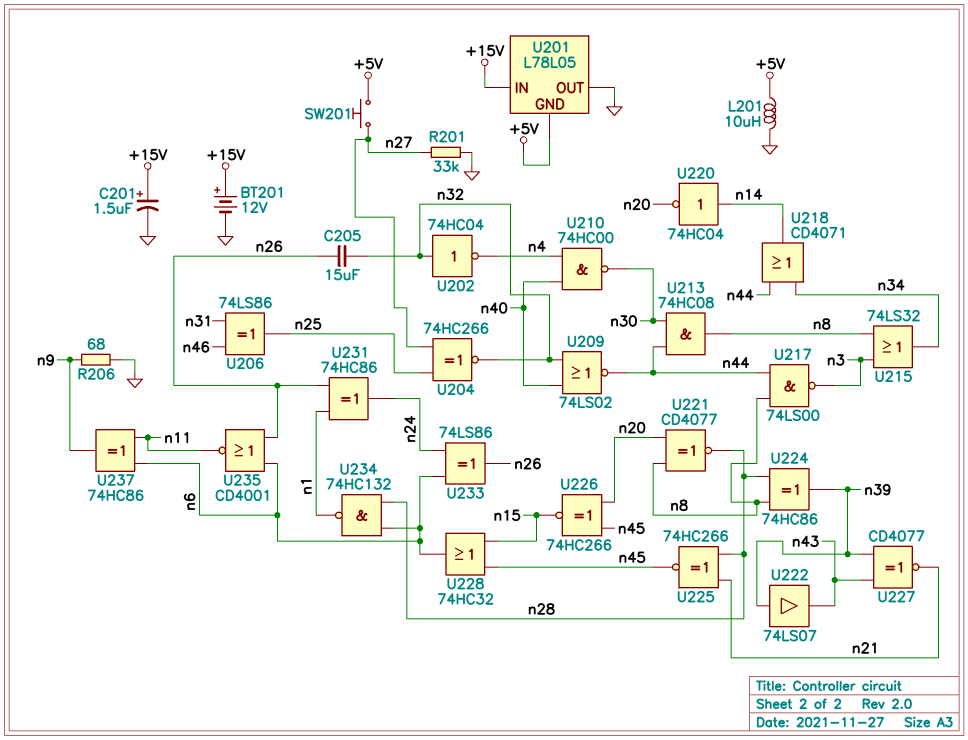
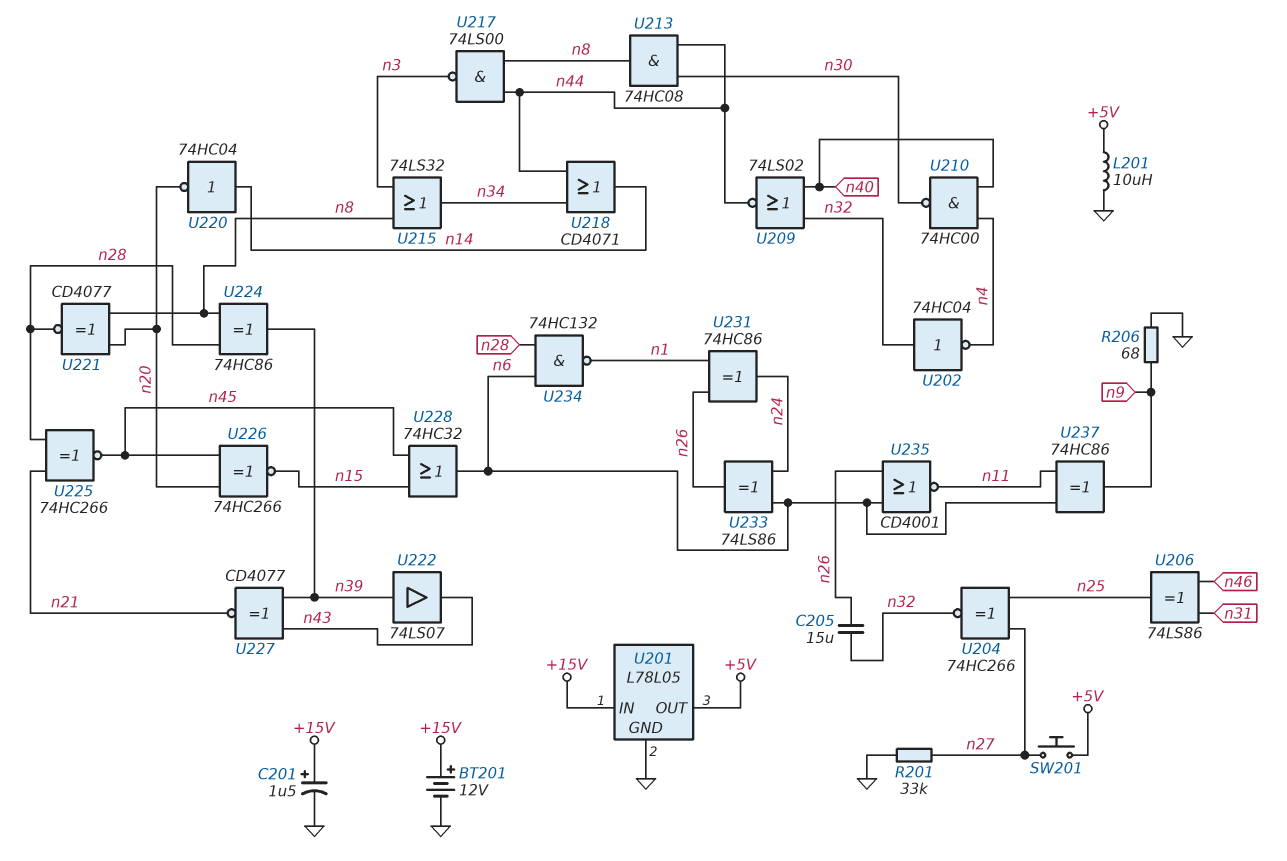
U201 pin GND: +5V -> GND
U201 pin OUT: GND -> +5V

